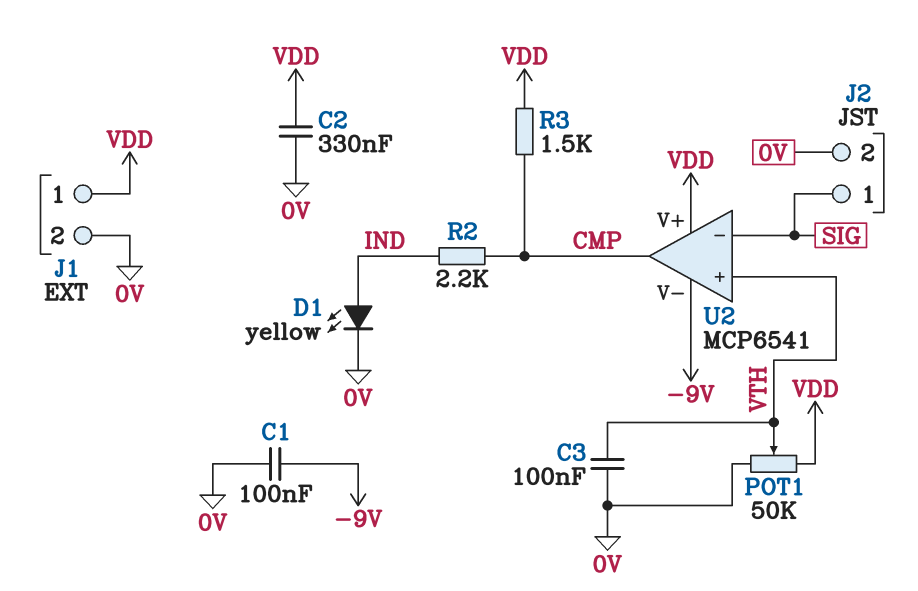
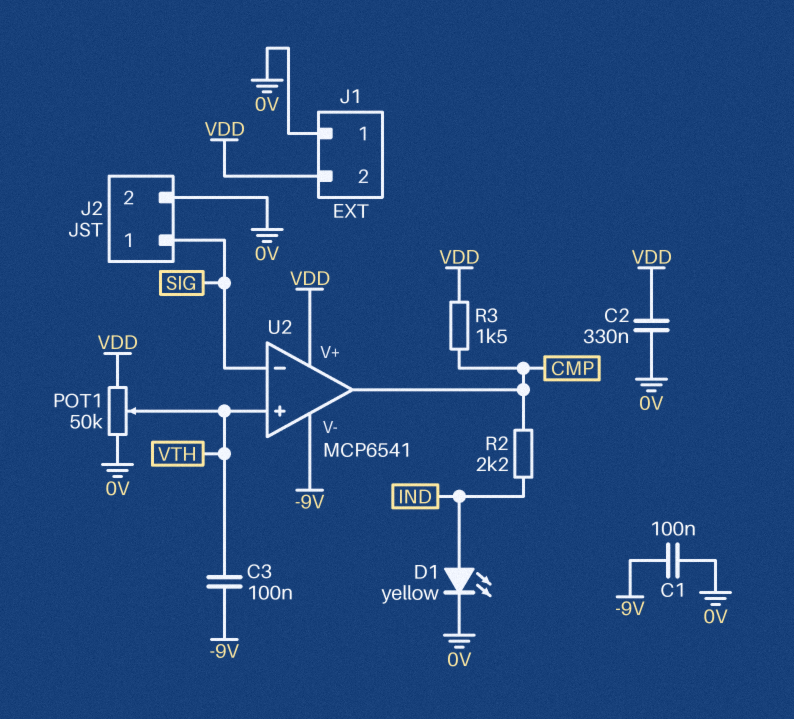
C3: 100nF (0V, VTH) -> 100nF (-9V, VTH)
J1 pin 1: VDD -> 0V
J1 pin 2: 0V -> VDD

